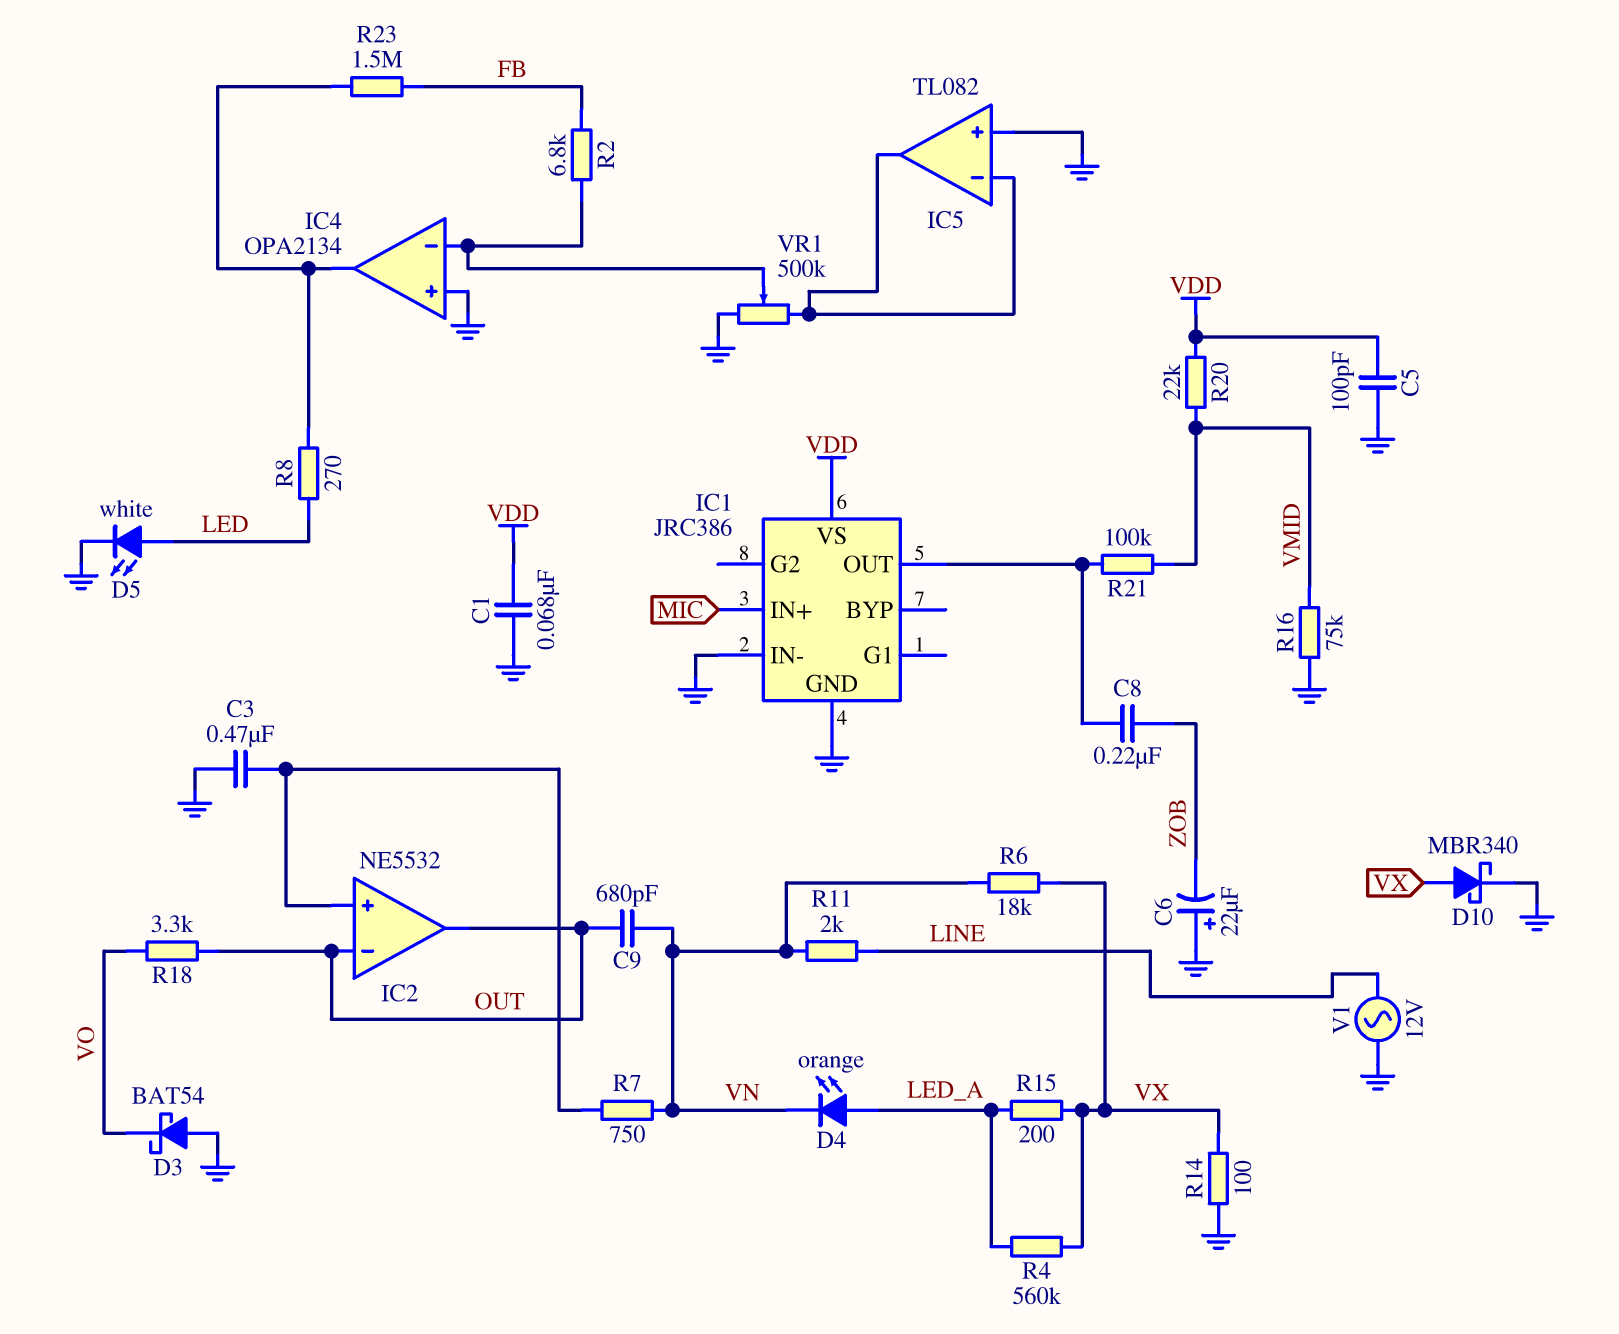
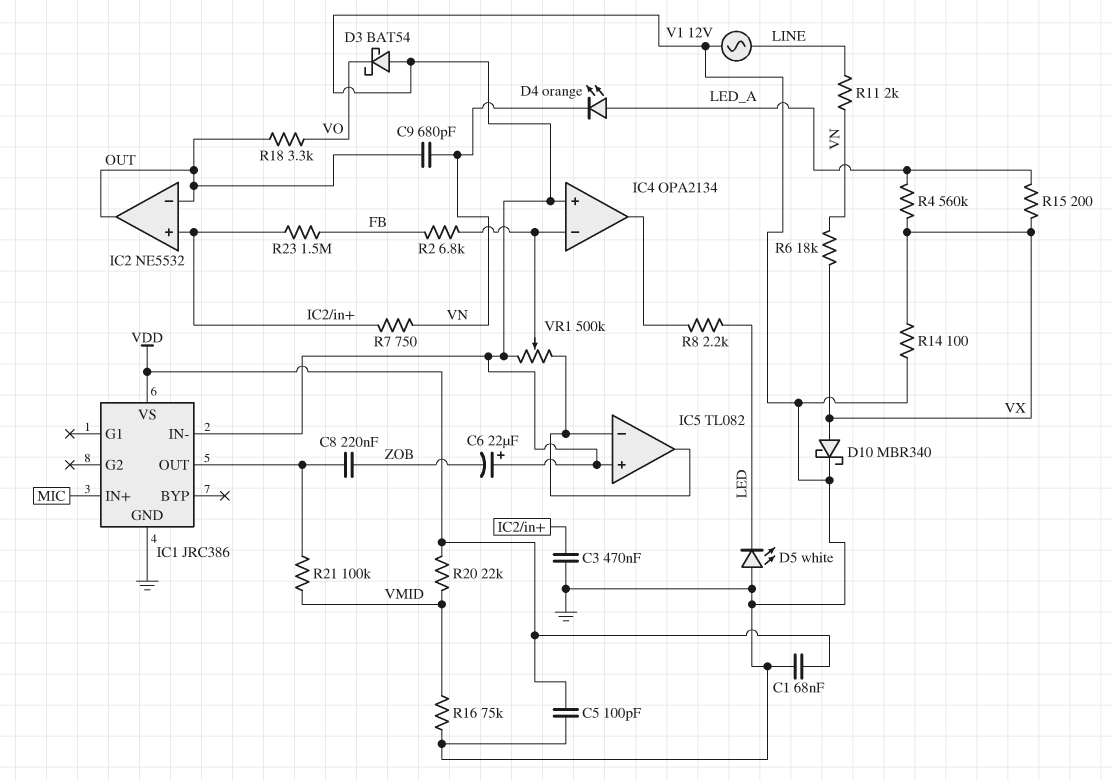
D5: LED white (A LED, K GND) -> LED white (A GND, K LED)
R8: 270 (IC4/out, LED) -> 2.2k (IC4/out, LED)
R23: 1.5M (FB, IC4/out) -> 1.5M (FB, IC2/in+)

